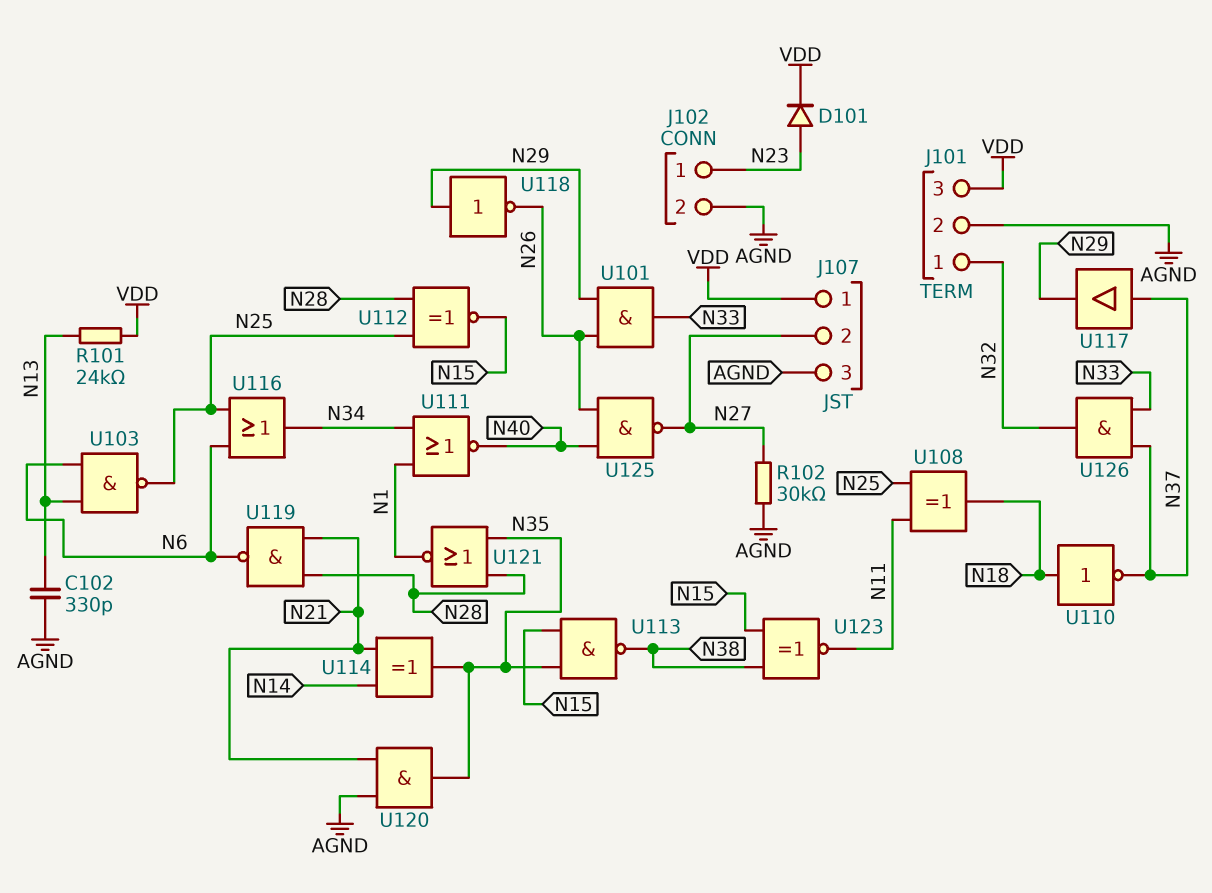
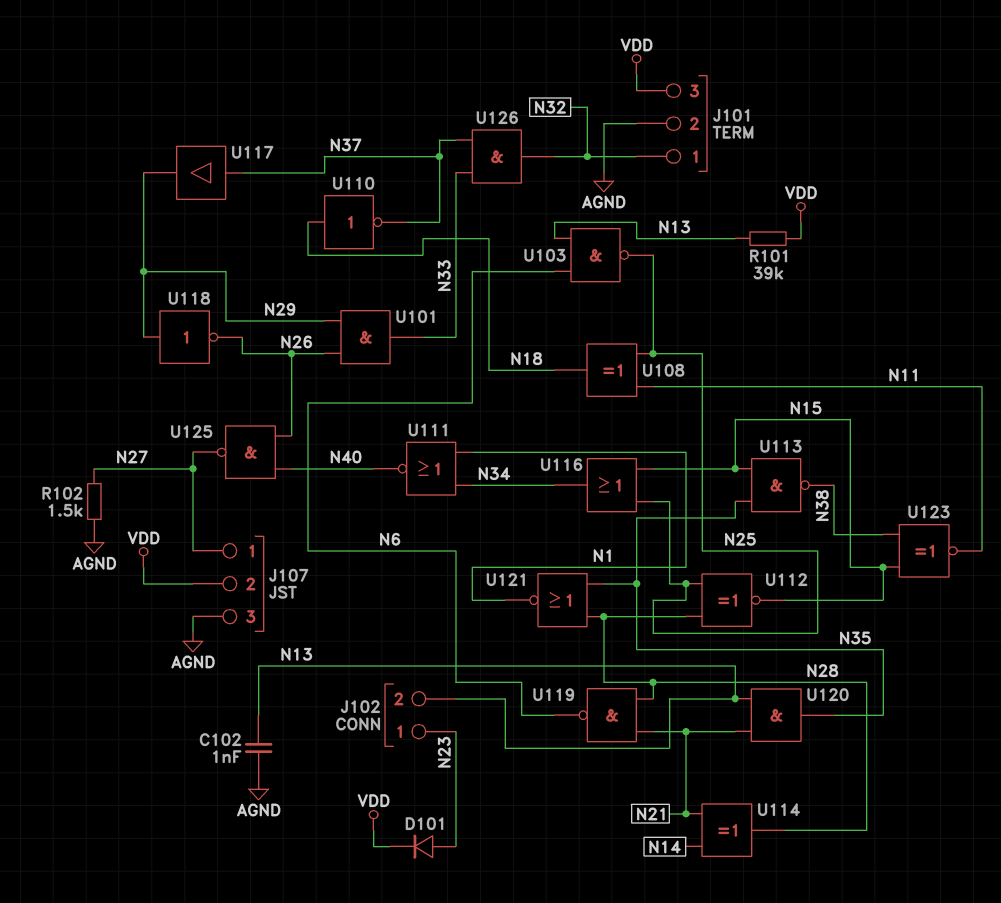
C102: 330pF (AGND, N13) -> 1nF (AGND, N13)
J102 pin 2: AGND -> N13
J107 pin 1: VDD -> N27
J107 pin 2: N27 -> VDD
R101: 24k (N13, VDD) -> 39k (N13, VDD)
R102: 30k (AGND, N27) -> 1.5k (AGND, N27)
U114: XOR (in N14, in N21, out N35) -> XOR (in N14, in N21, out N28)
U116: OR (in N6, in N25, out N34) -> OR (in N15, in N25, out N34)
U120: AND (in AGND, in N21, out N35) -> AND (in N13, in N21, out N35)

